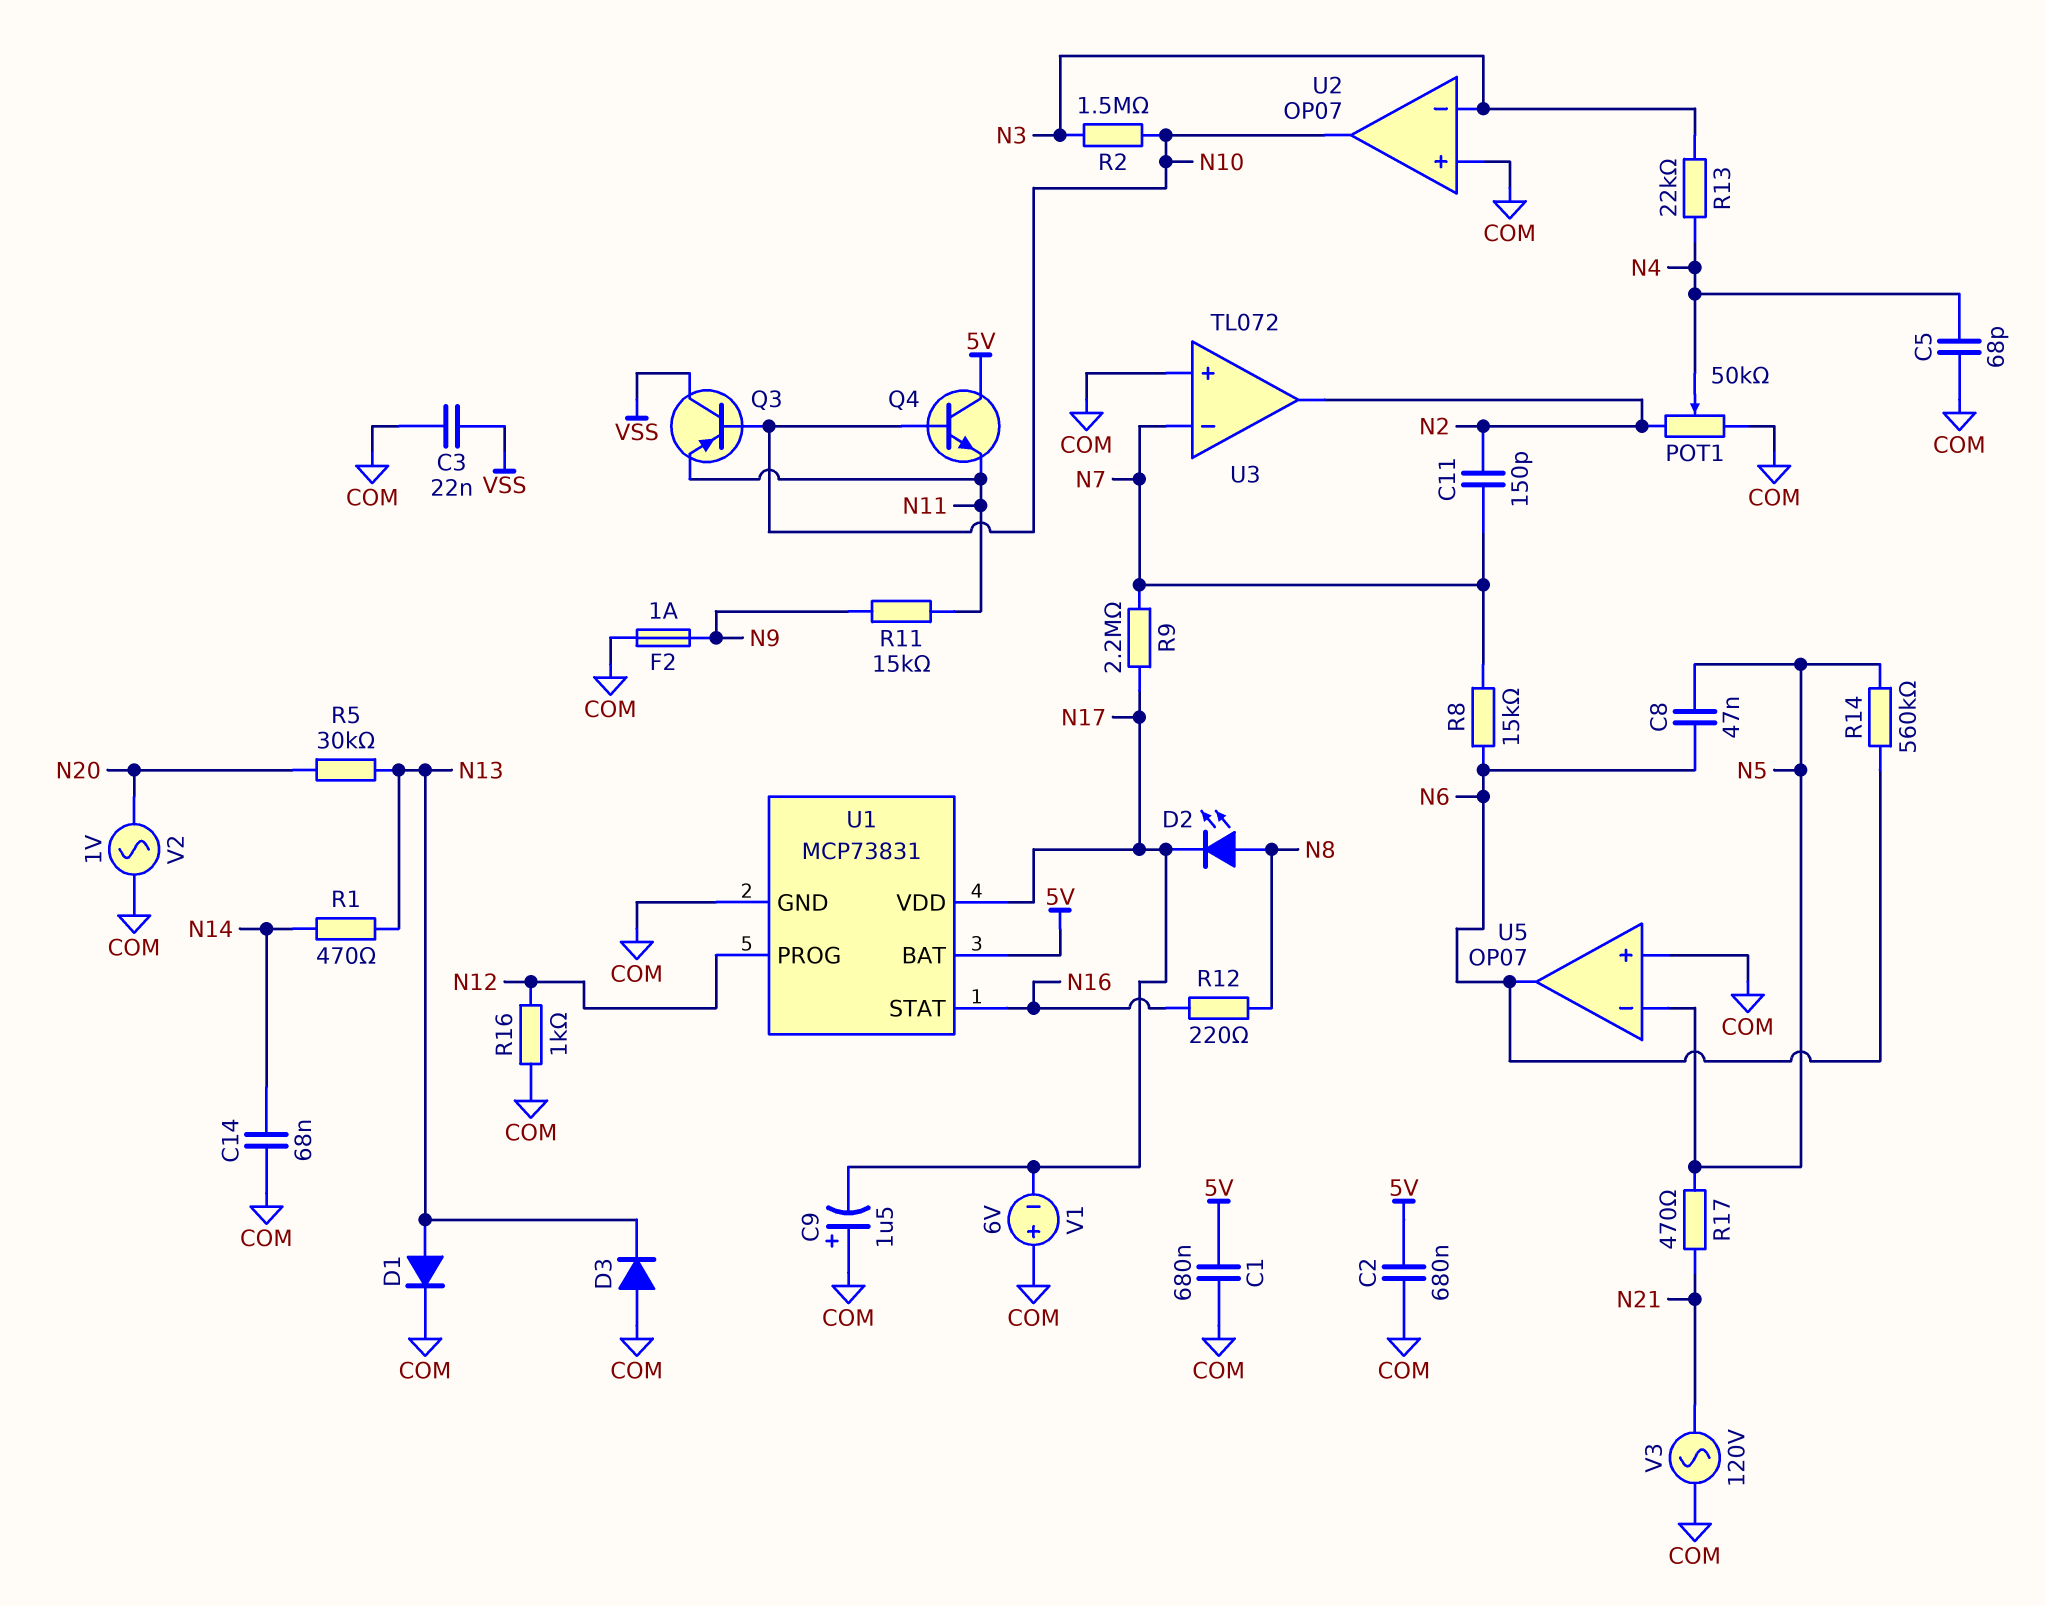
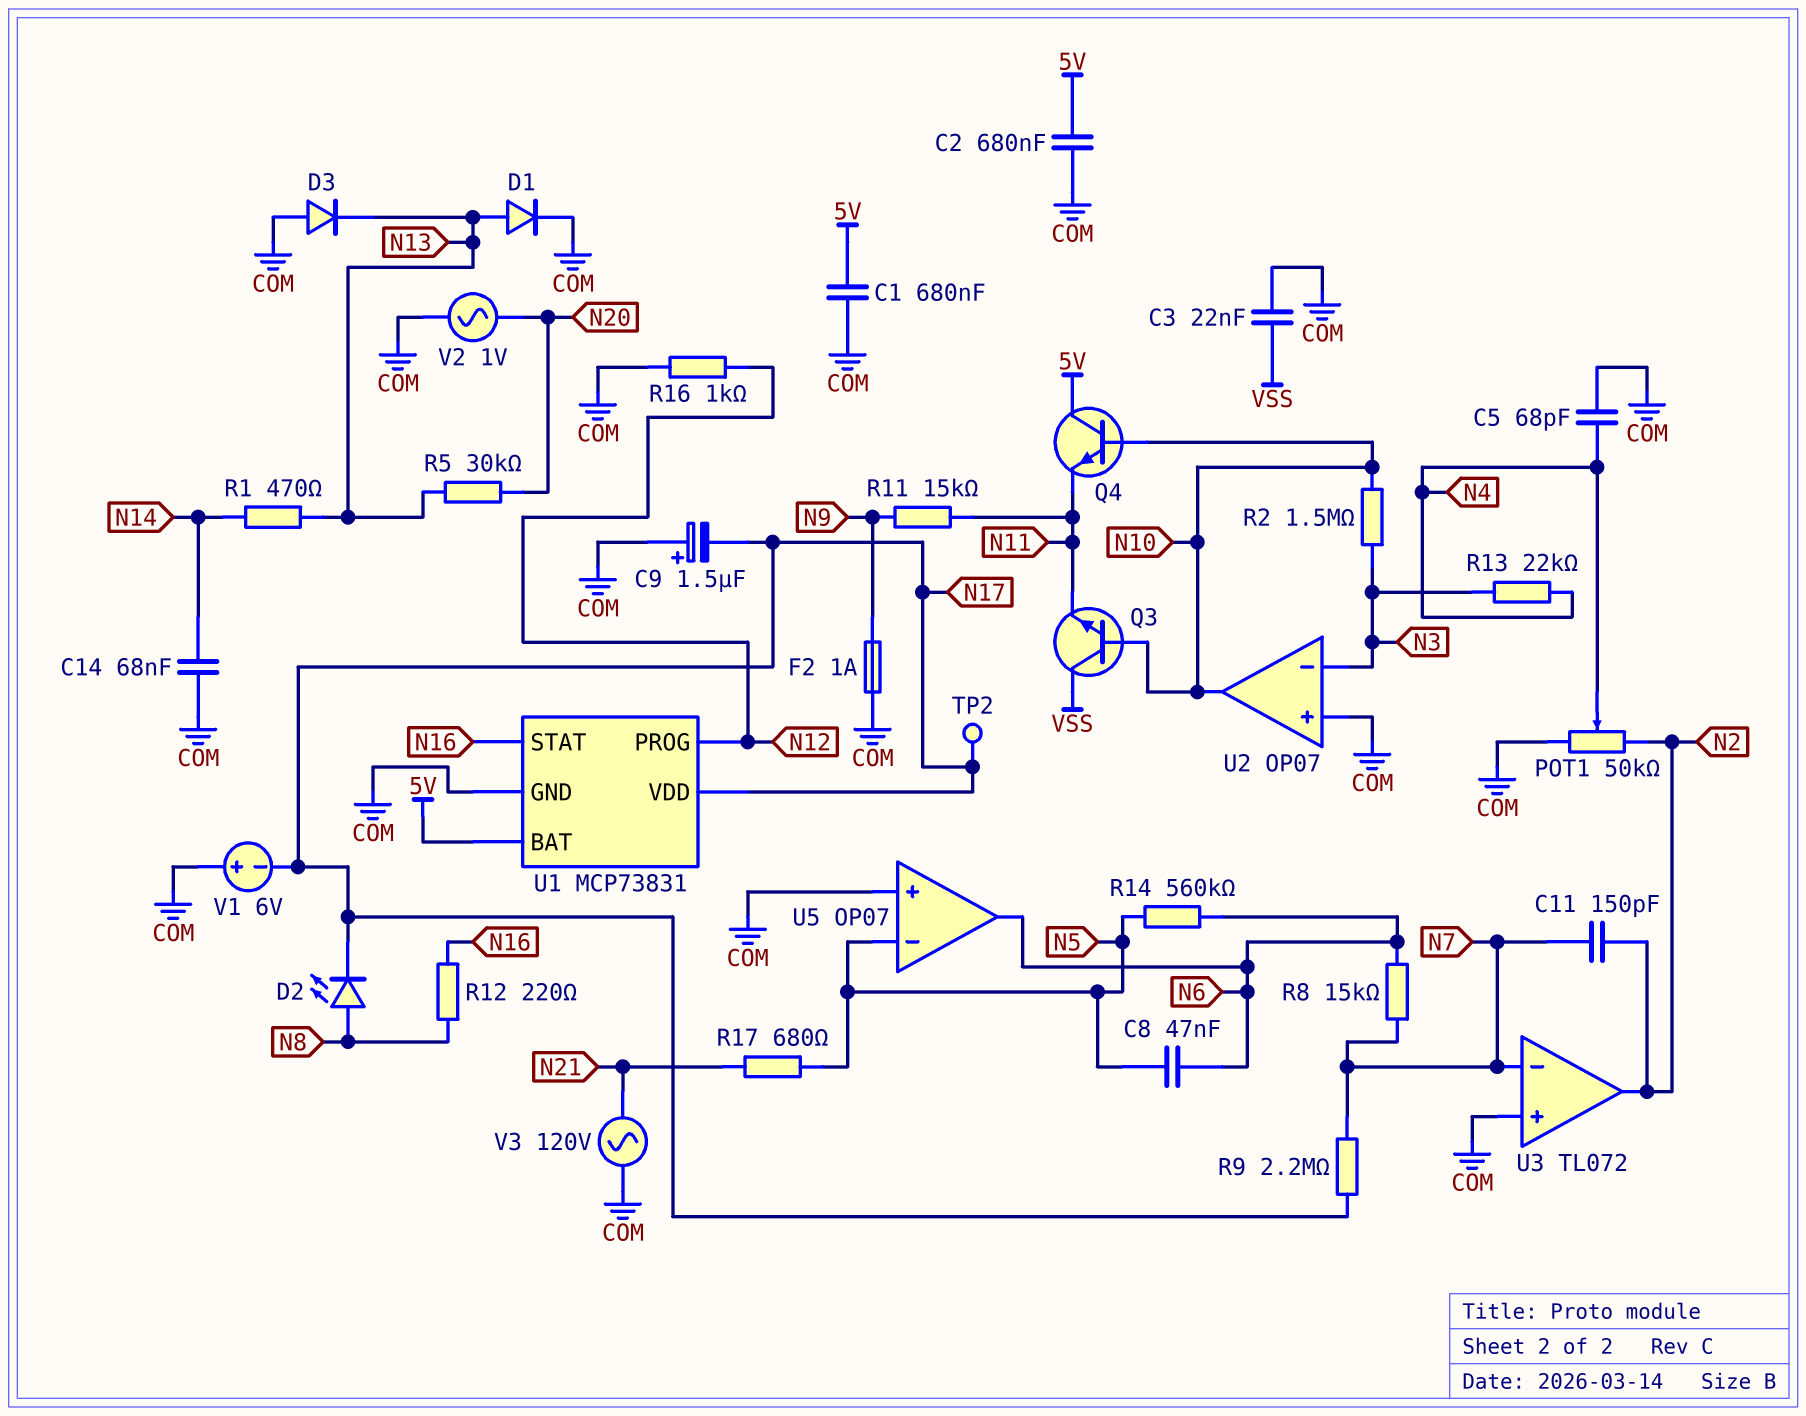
Q3: PNP (B N10, C VSS, E N11) -> NPN (B N10, C VSS, E N11)
R17: 470 (N5, N21) -> 680 (N5, N21)
TP2: none -> test point (N17)

